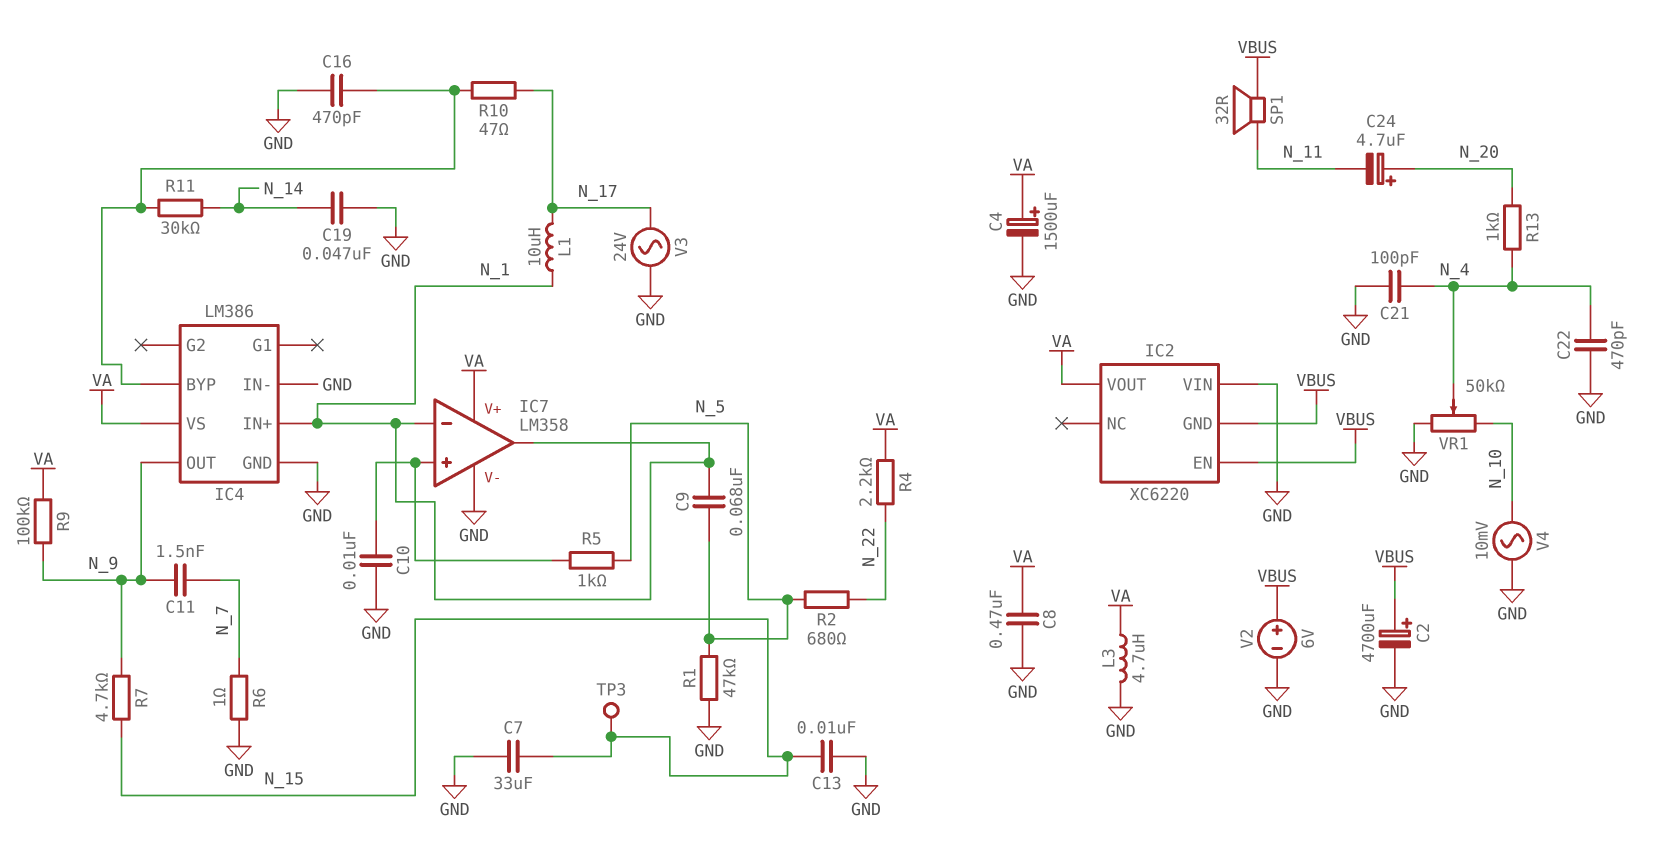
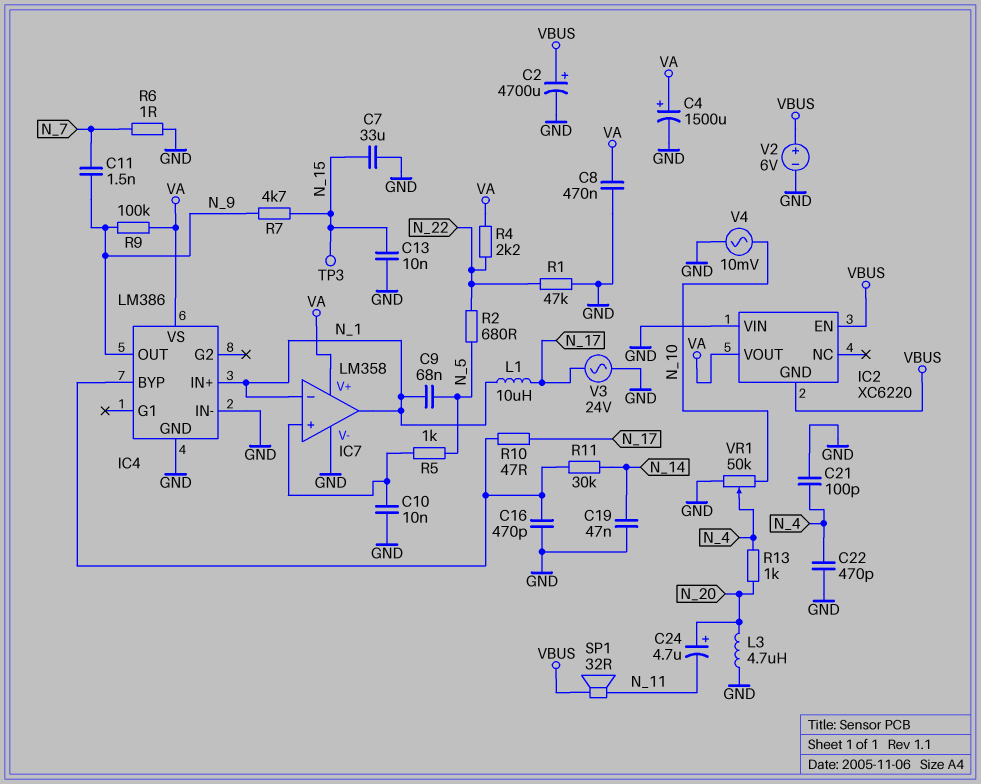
L3: 4.7uH (GND, VA) -> 4.7uH (GND, N_20)
R1: 47k (GND, N_5) -> 47k (GND, N_22)

